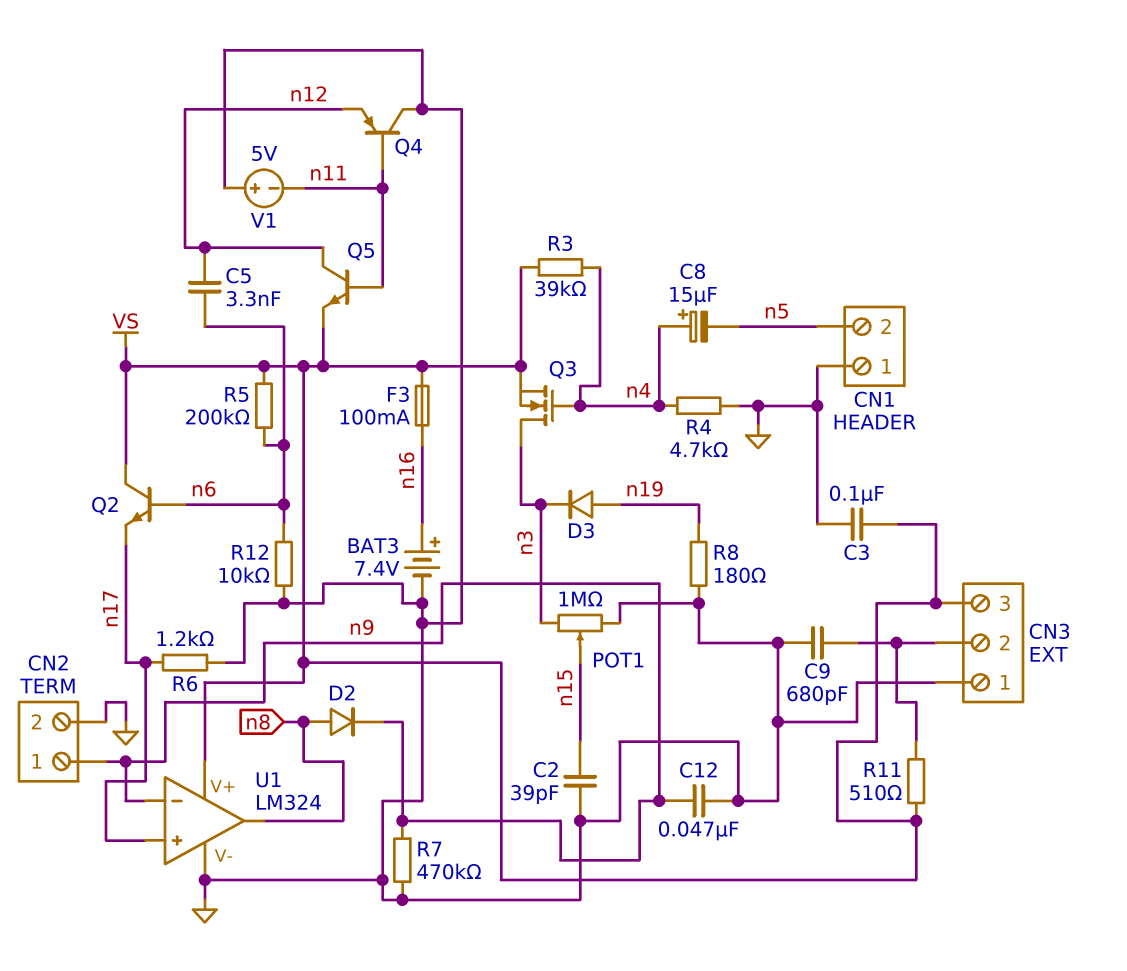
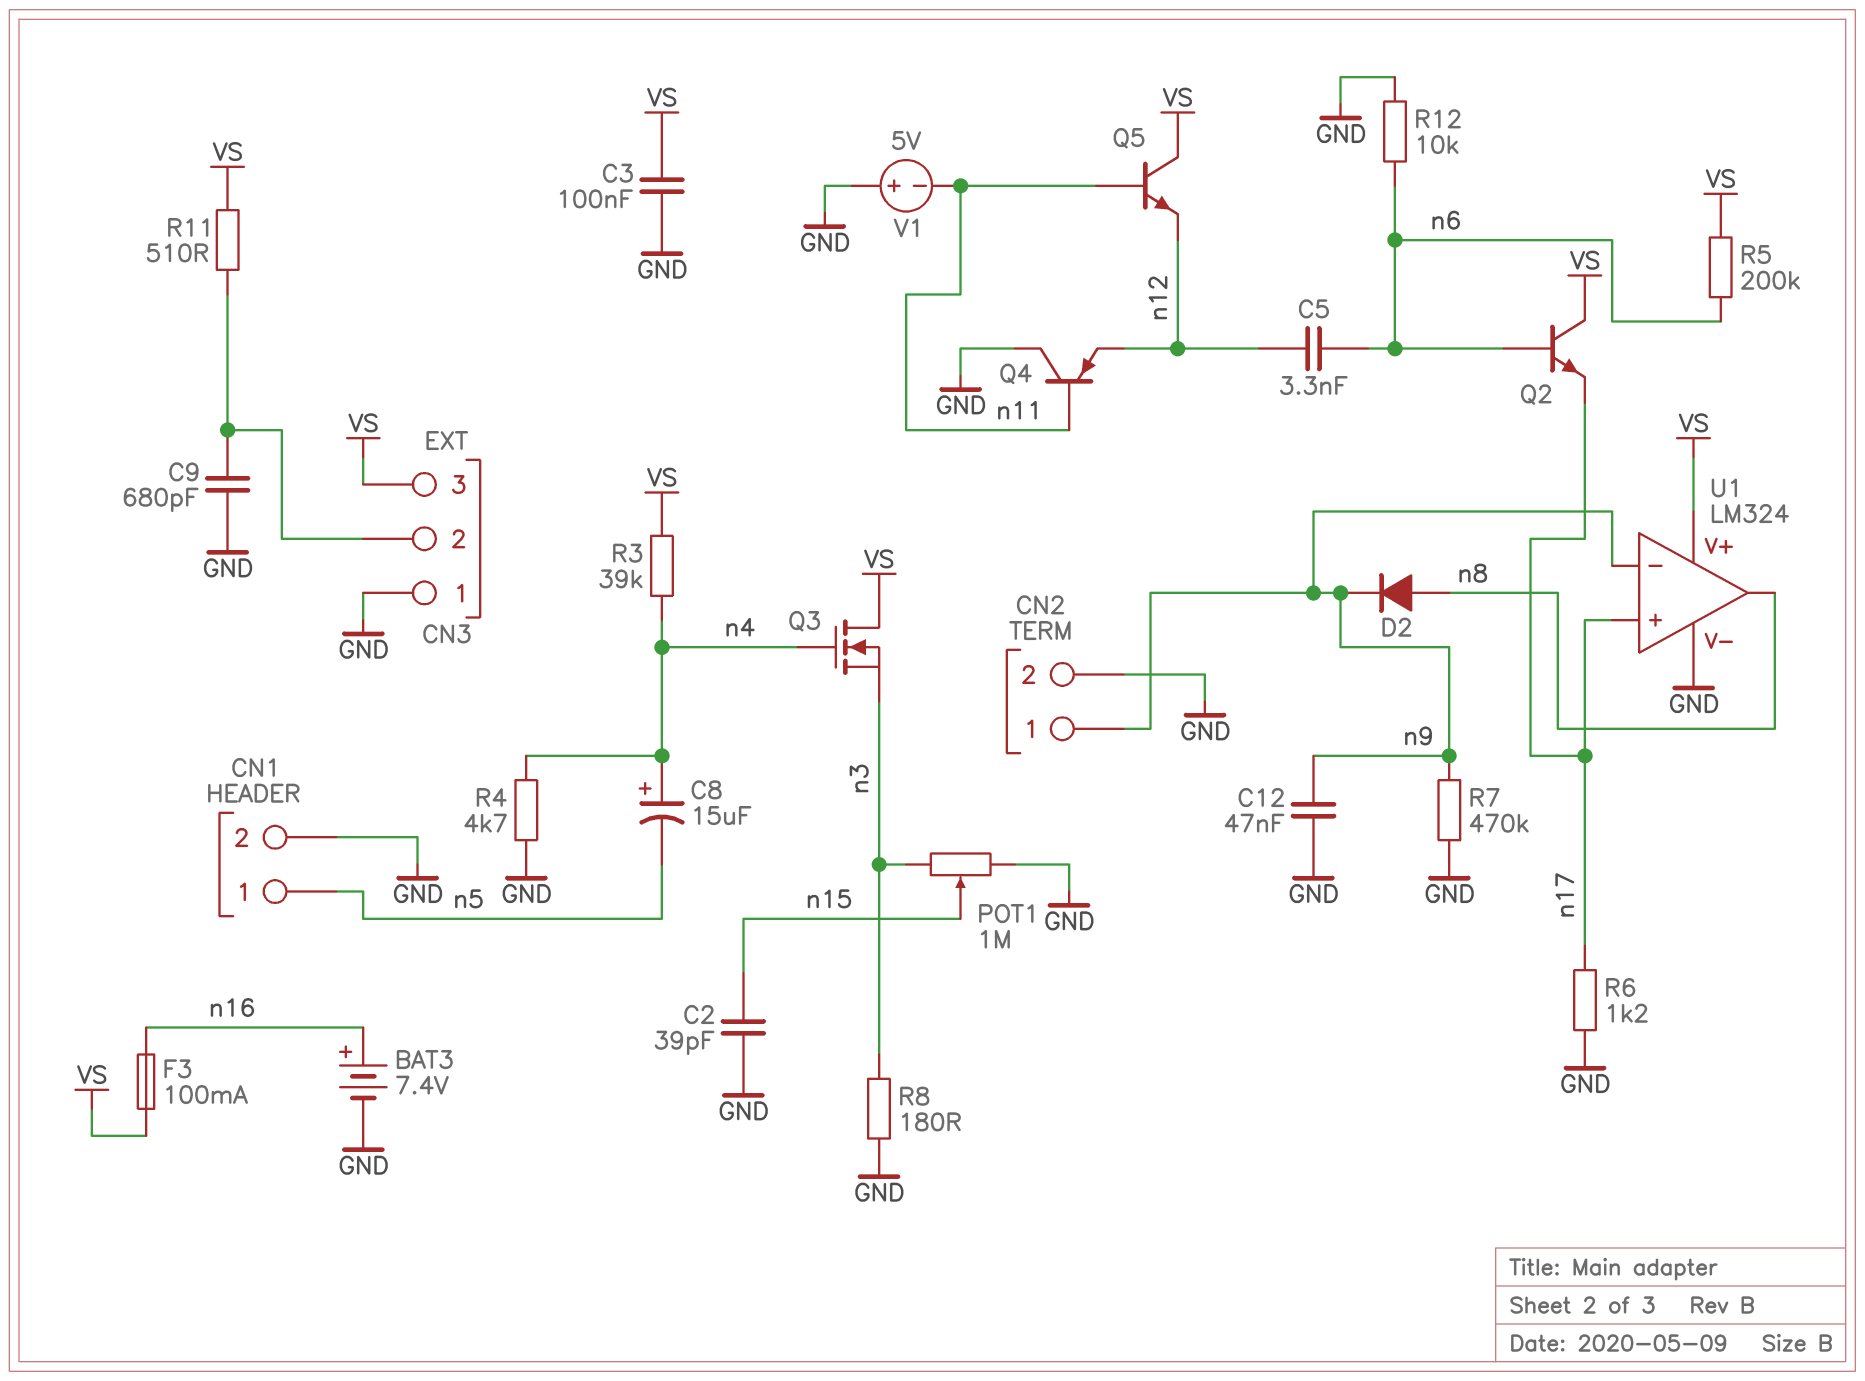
CN1 pin 1: GND -> n5
CN1 pin 2: n5 -> GND
D3: diode (A n19, K n3) -> none
Q3: NMOS (G n4, D n3, S VS) -> NMOS (G n4, D VS, S n3)
Q5: NPN (B n11, C n12, E VS) -> NPN (B n11, C VS, E n12)
R8: 180 (GND, n19) -> 180 (GND, n3)

